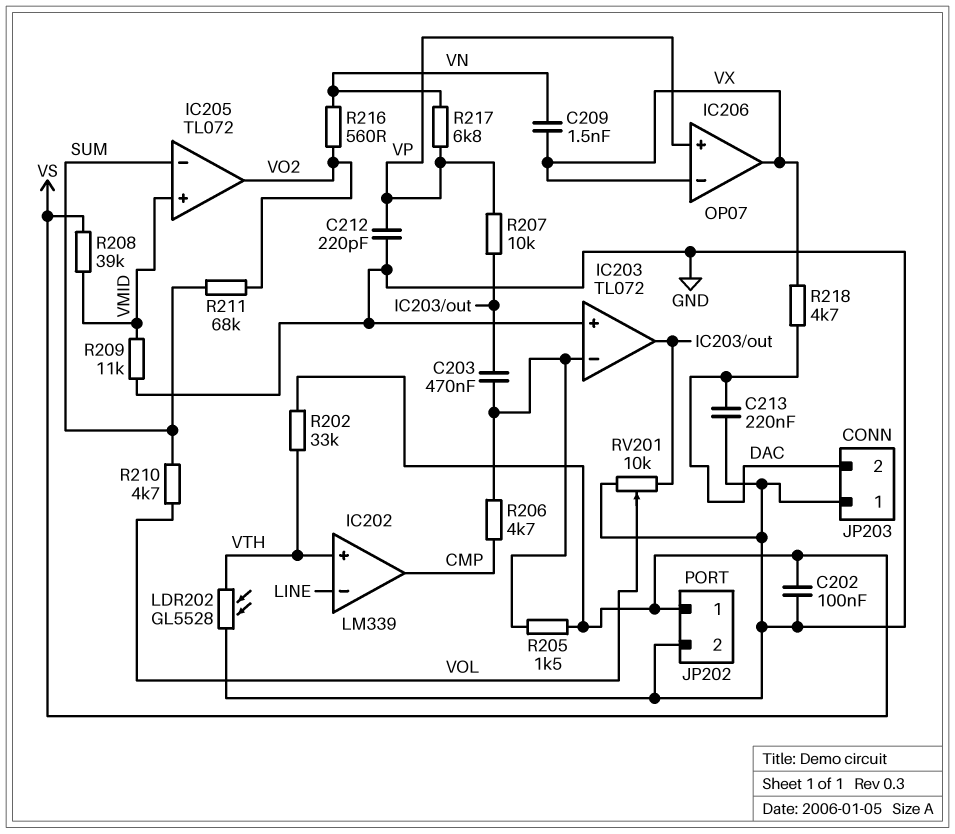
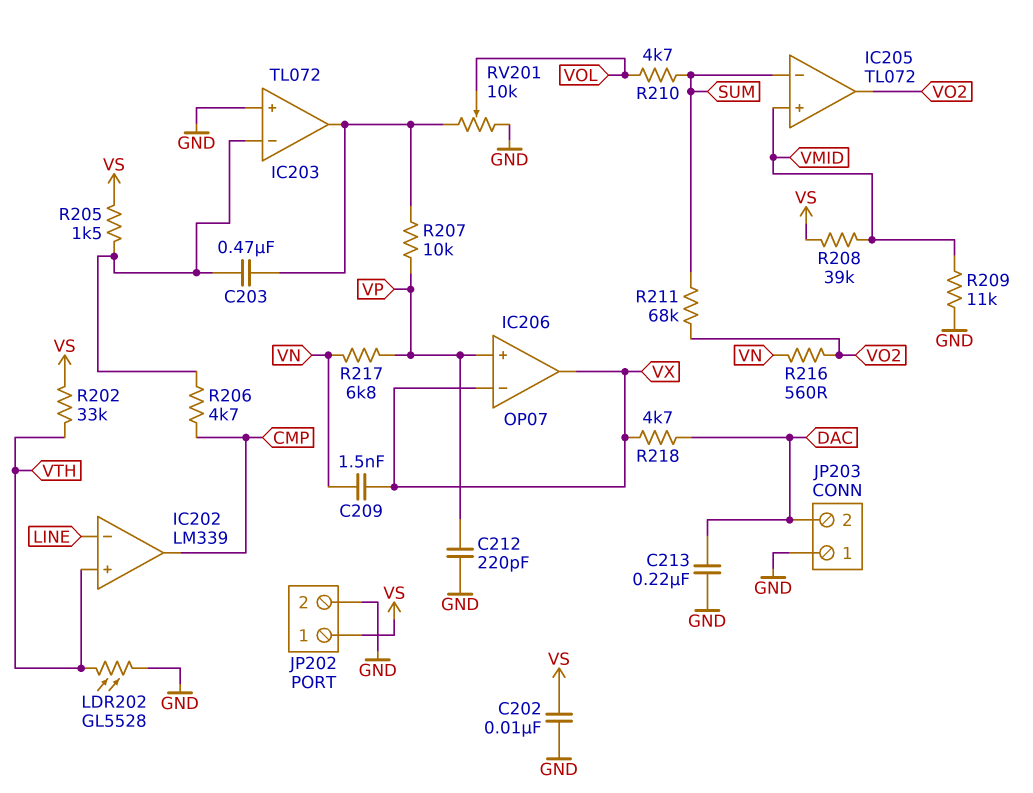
C202: 100nF (GND, VS) -> 10nF (GND, VS)

